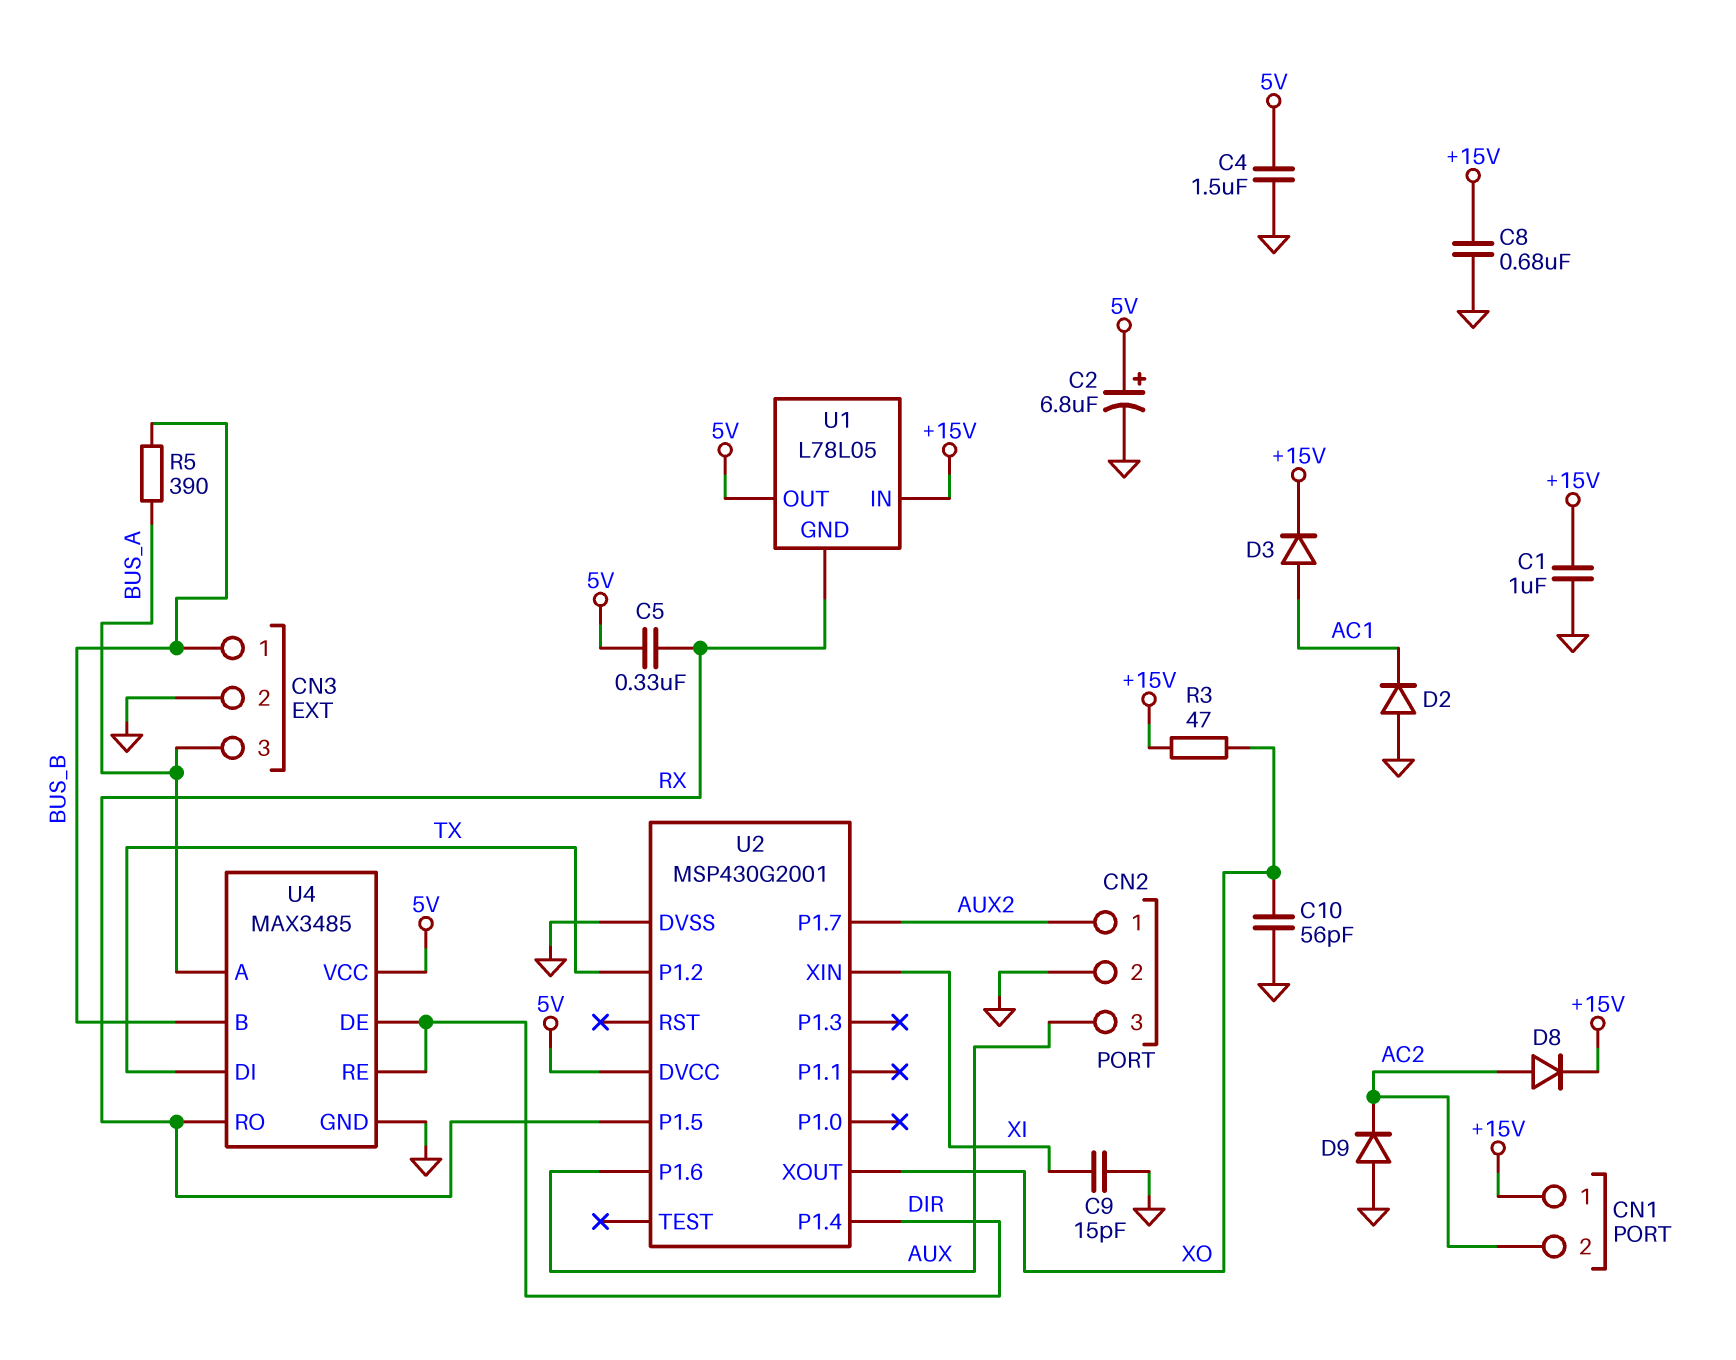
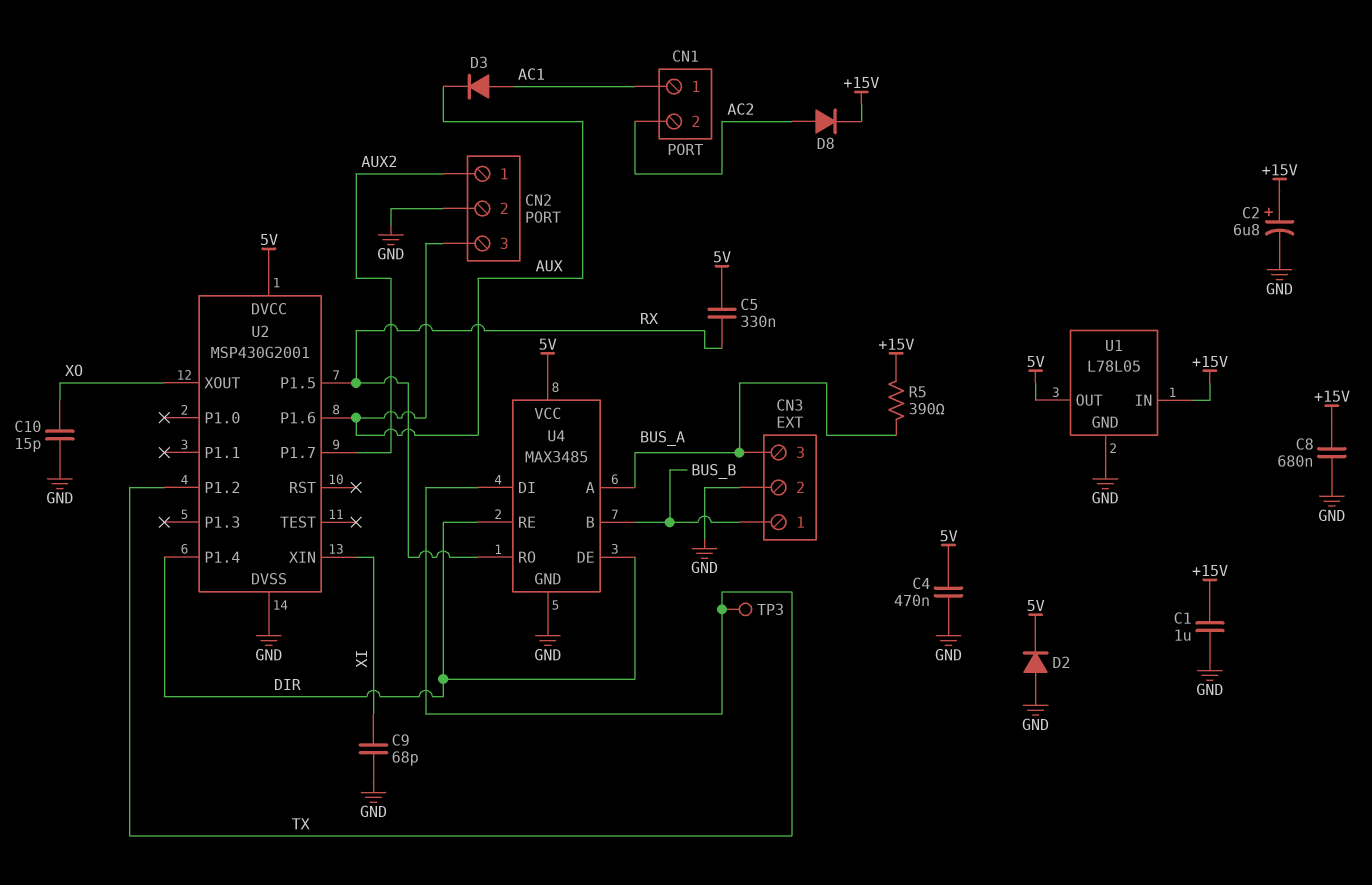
C2: 6.8uF (plus 5V, minus GND) -> 6.8uF (plus +15V, minus GND)
C4: 1.5uF (5V, GND) -> 470nF (5V, GND)
C9: 15pF (GND, XI) -> 68pF (GND, XI)
C10: 56pF (GND, XO) -> 15pF (GND, XO)
CN1 pin 1: +15V -> AC1
D2: diode (A GND, K AC1) -> diode (A GND, K 5V)
D3: diode (A AC1, K +15V) -> diode (A AC1, K AUX)
D9: diode (A GND, K AC2) -> none
R3: 47 (+15V, XO) -> none
R5: 390 (BUS_A, BUS_B) -> 390 (+15V, BUS_A)
TP3: none -> test point (TX)
U1 pin GND: RX -> GND

